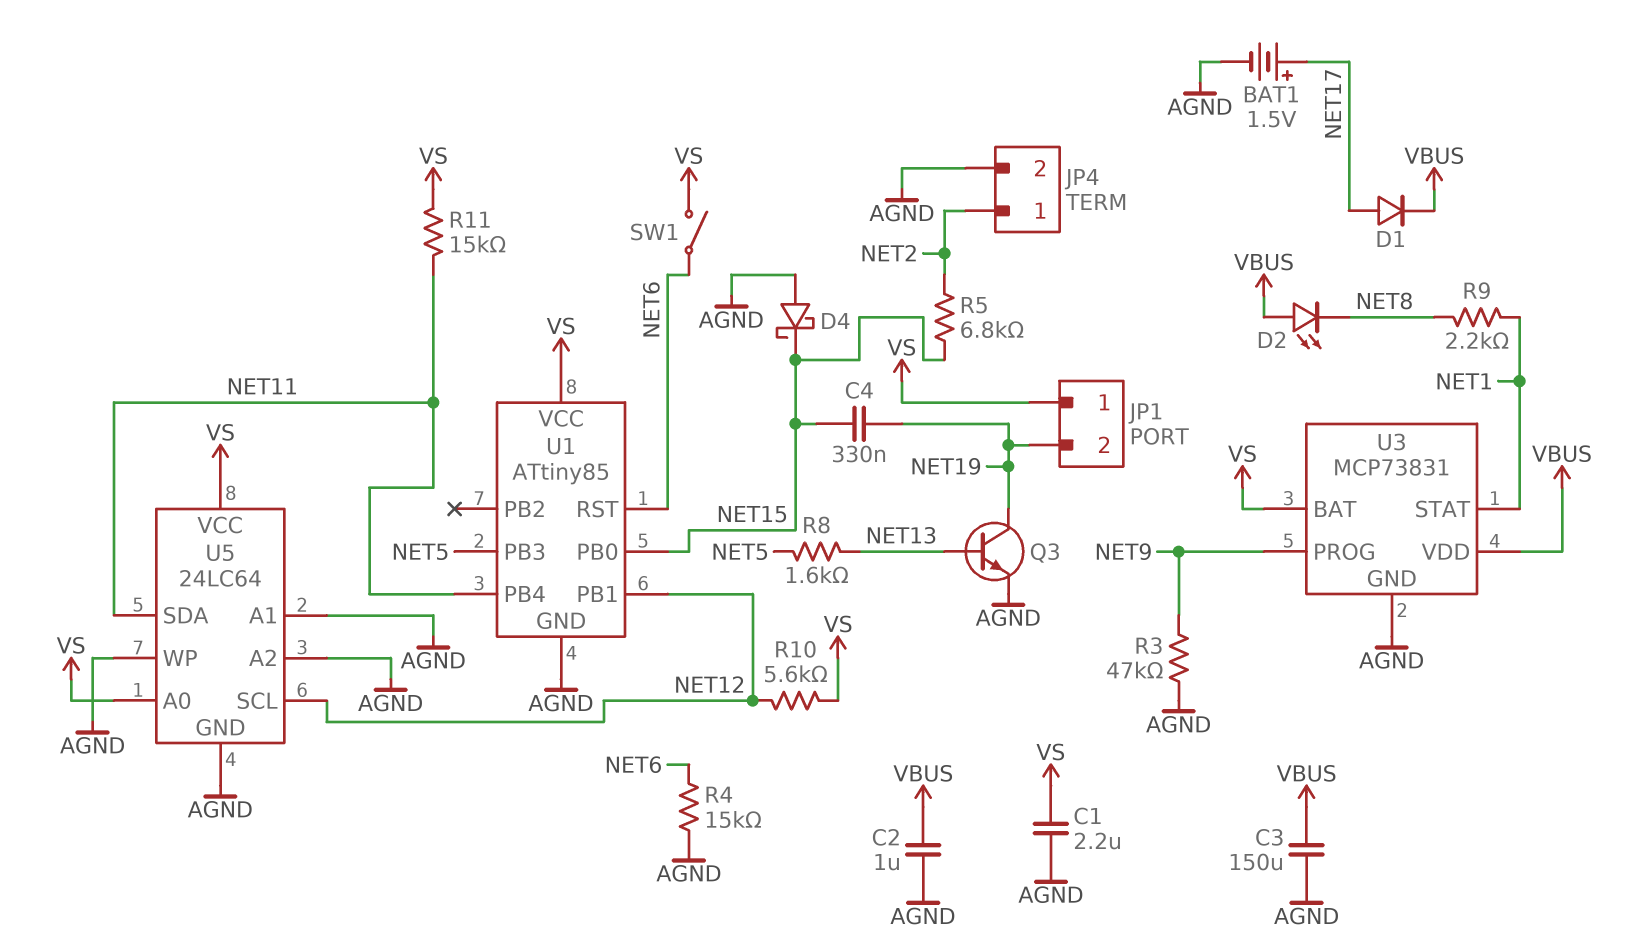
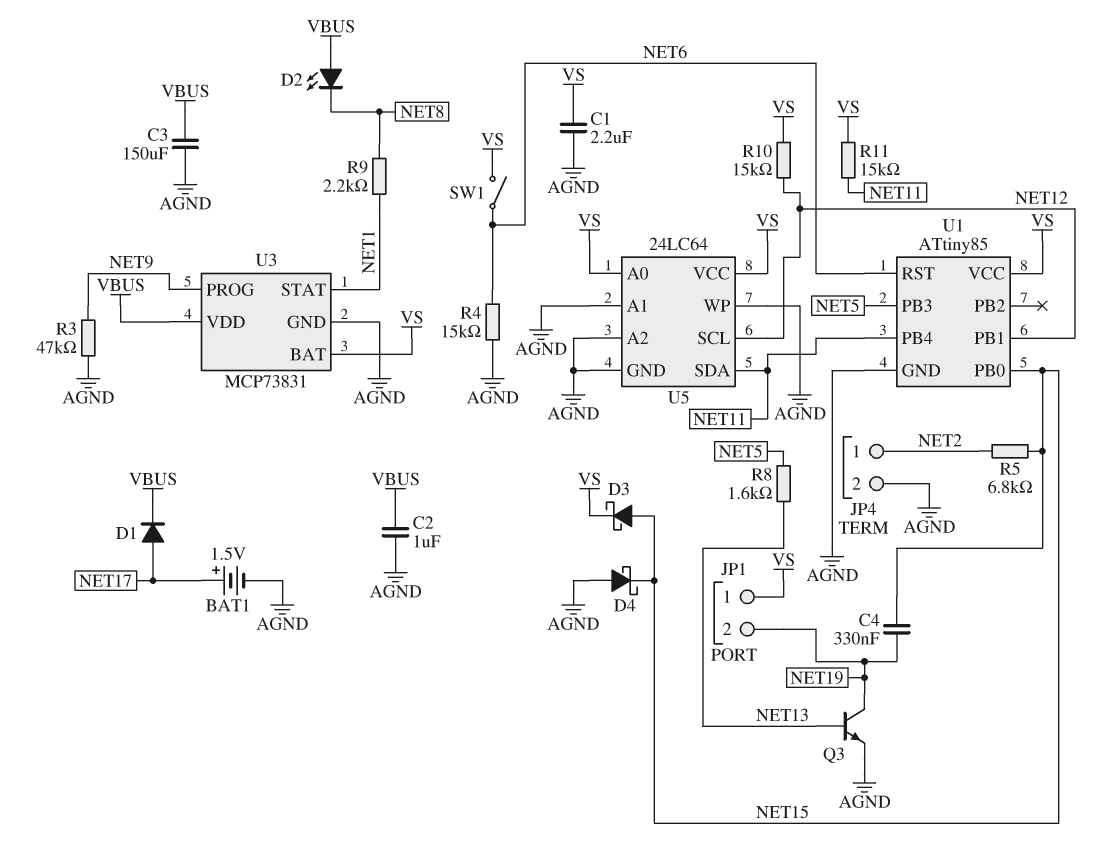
D3: none -> schottky (A NET15, K VS)
R10: 5.6k (NET12, VS) -> 15k (NET12, VS)

